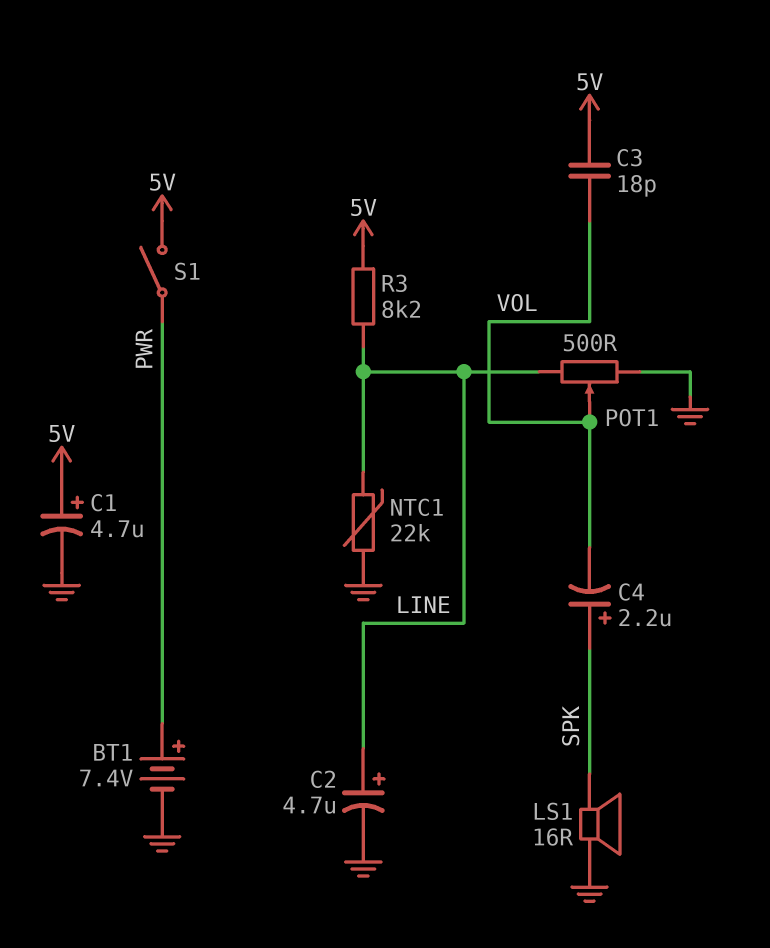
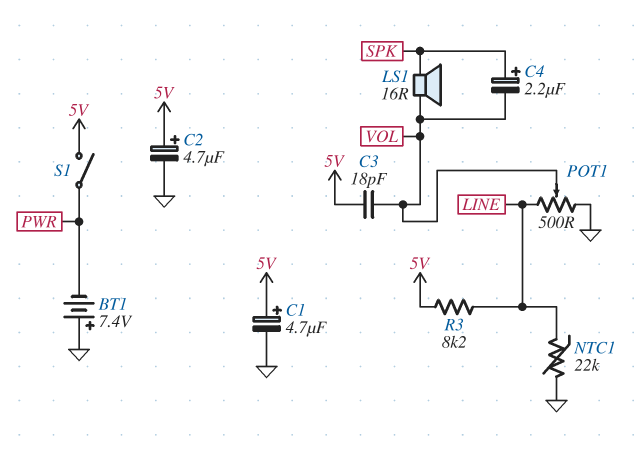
BT1: 7.4V (plus PWR, minus GND) -> 7.4V (plus GND, minus PWR)
C2: 4.7uF (plus LINE, minus GND) -> 4.7uF (plus 5V, minus GND)
LS1: speaker 16R (GND, SPK) -> speaker 16R (SPK, VOL)

